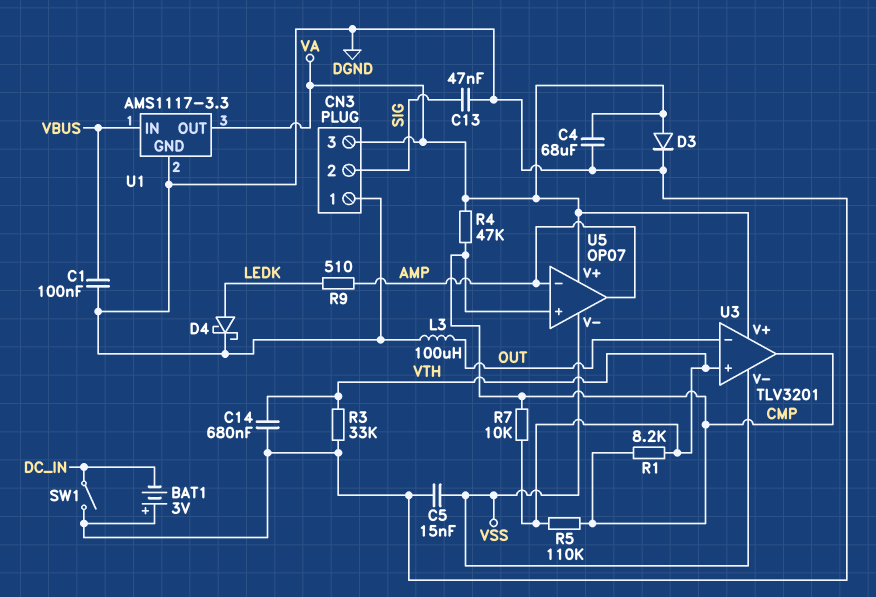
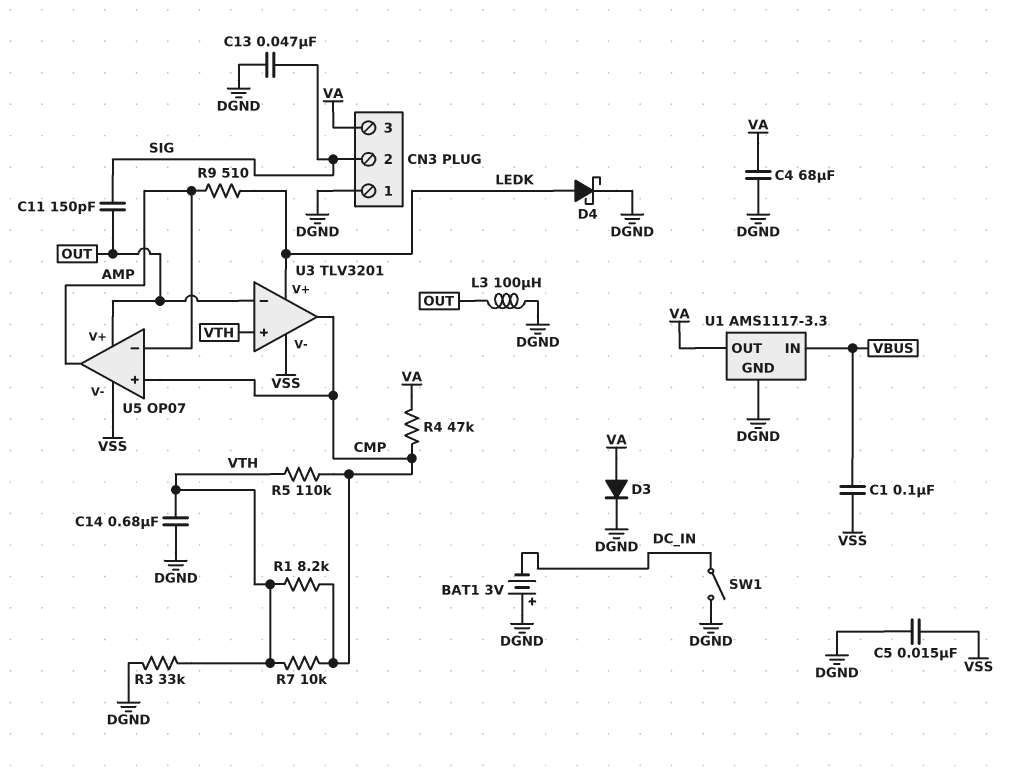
C1: 100nF (DGND, VBUS) -> 100nF (VBUS, VSS)
C11: none -> 150pF (OUT, SIG)
U3 pin V+: VA -> LEDK
U5 pin V+: VA -> OUT

